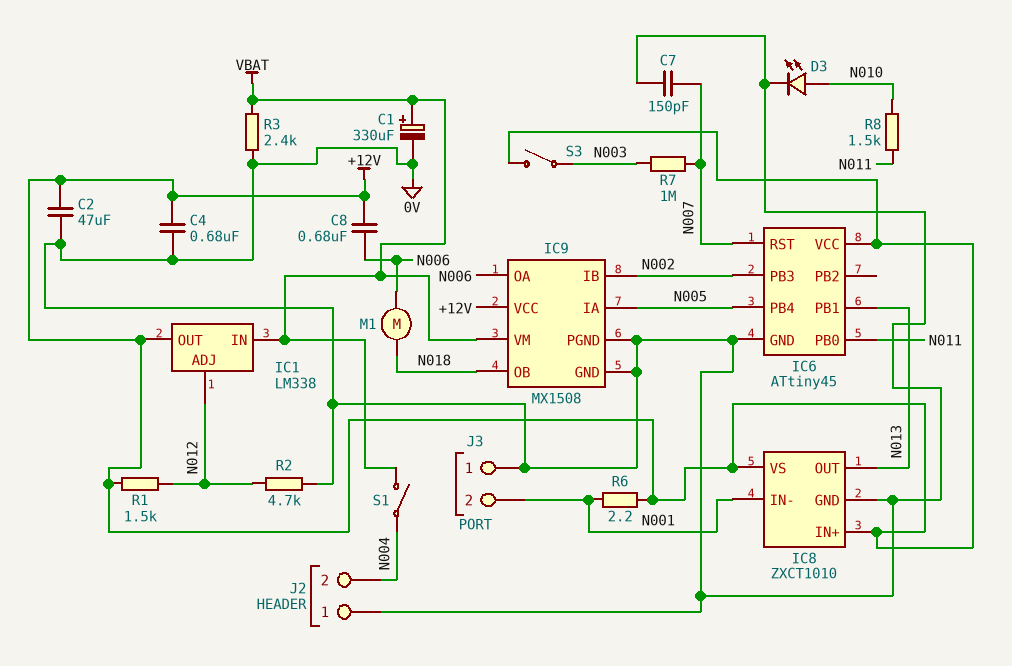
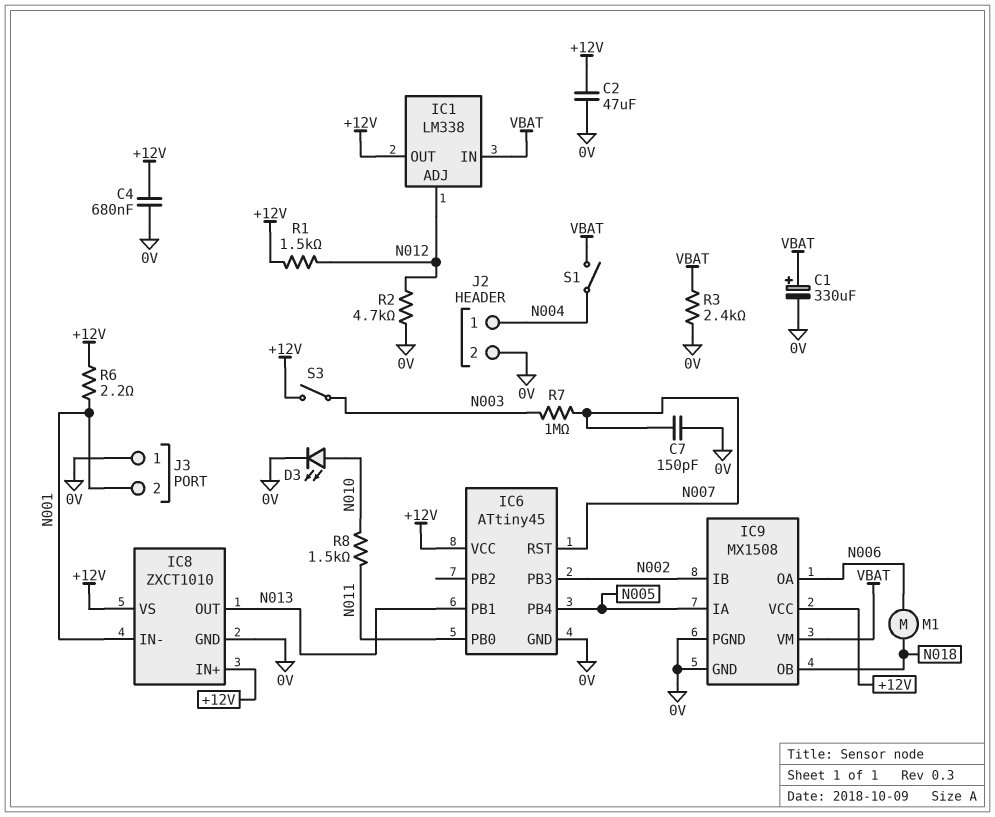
C8: 680nF (+12V, N006) -> none
J2 pin 1: 0V -> N004
J2 pin 2: N004 -> 0V

